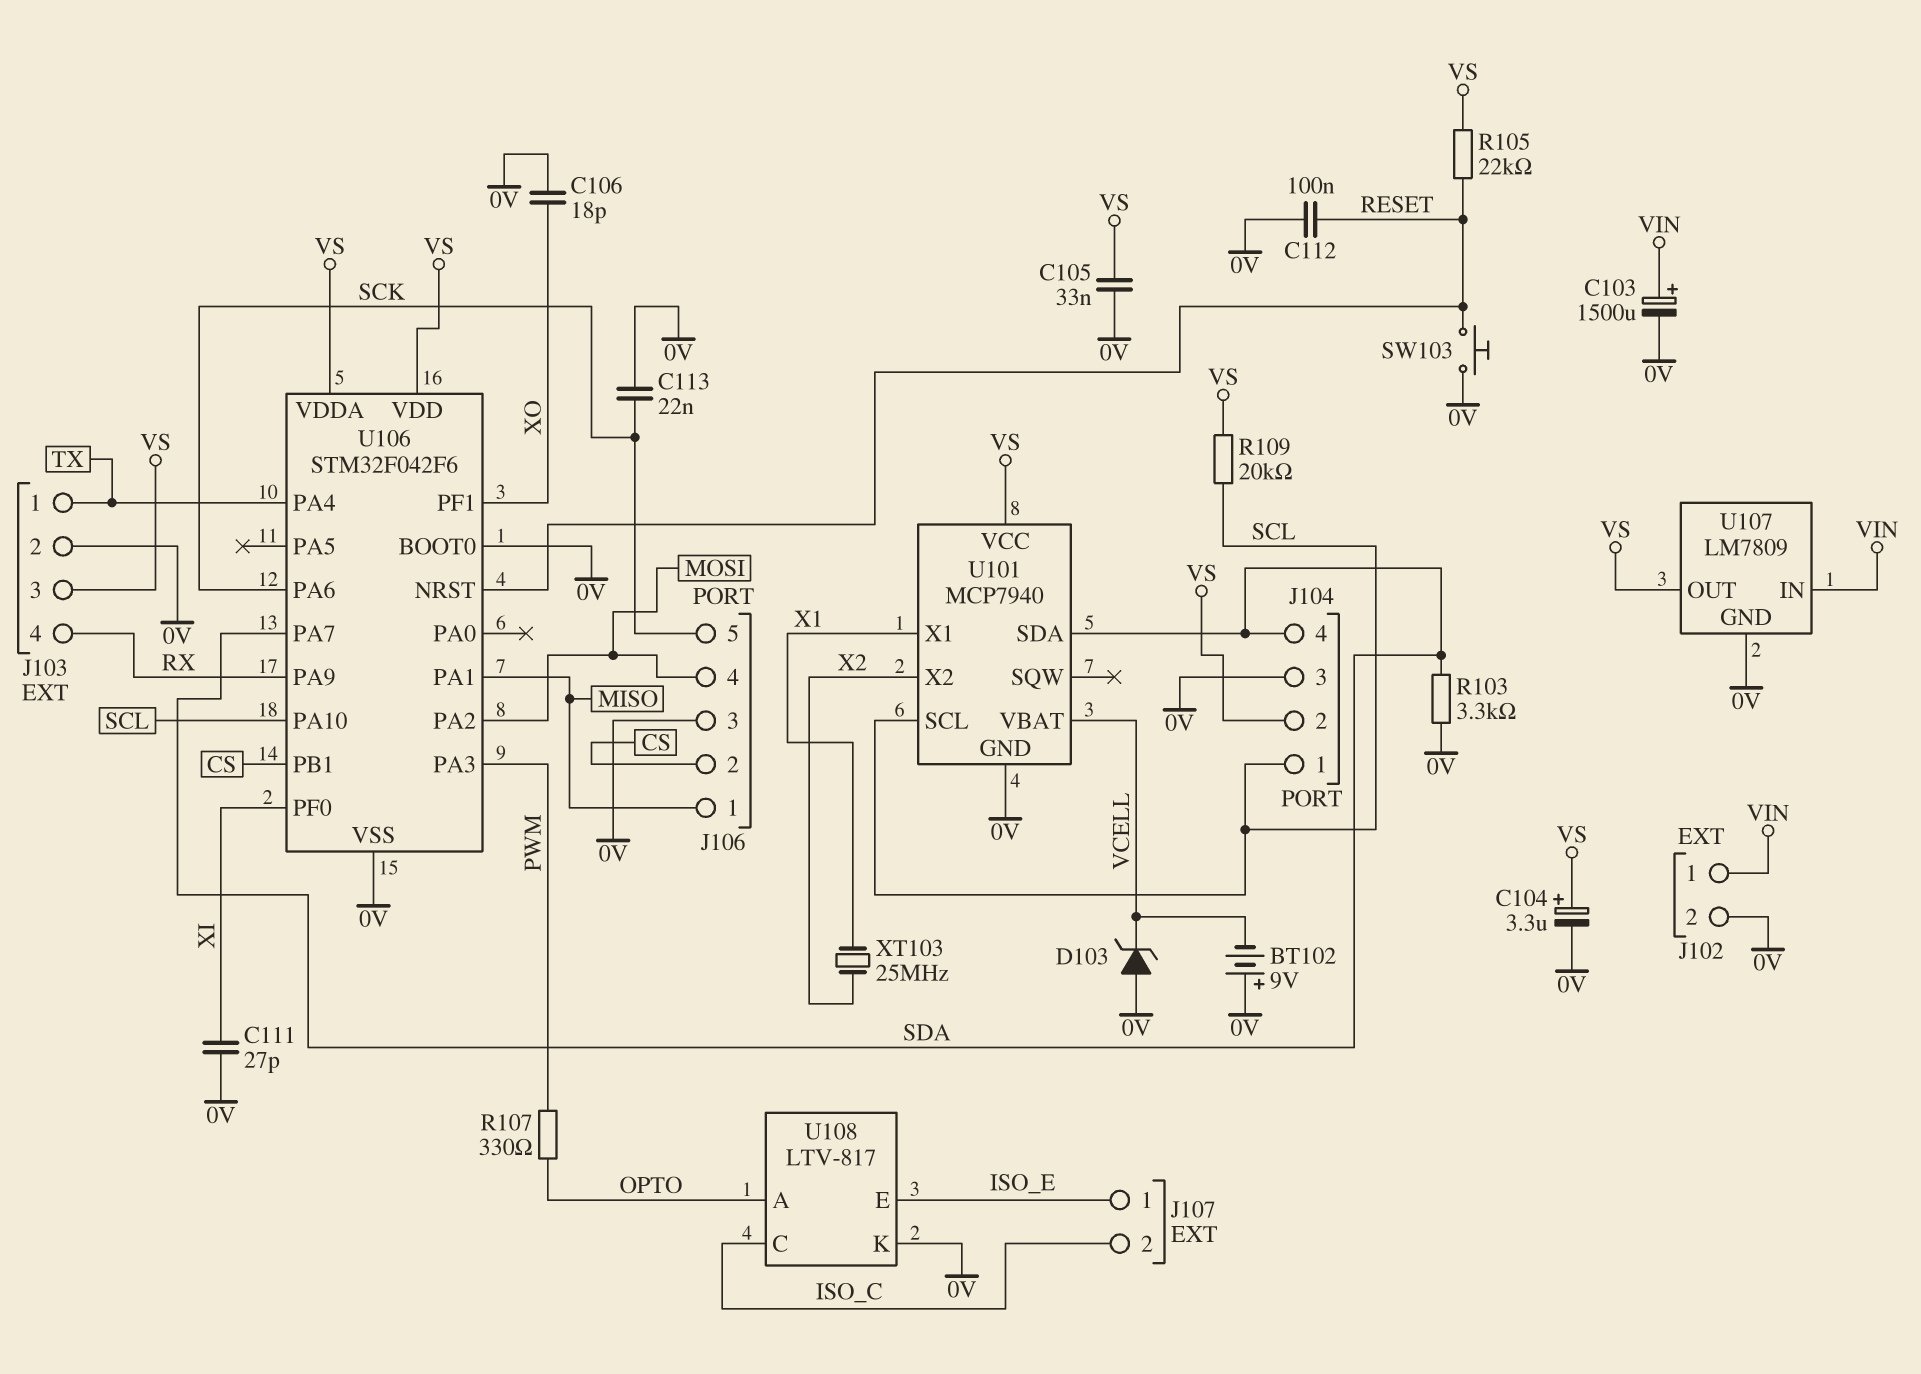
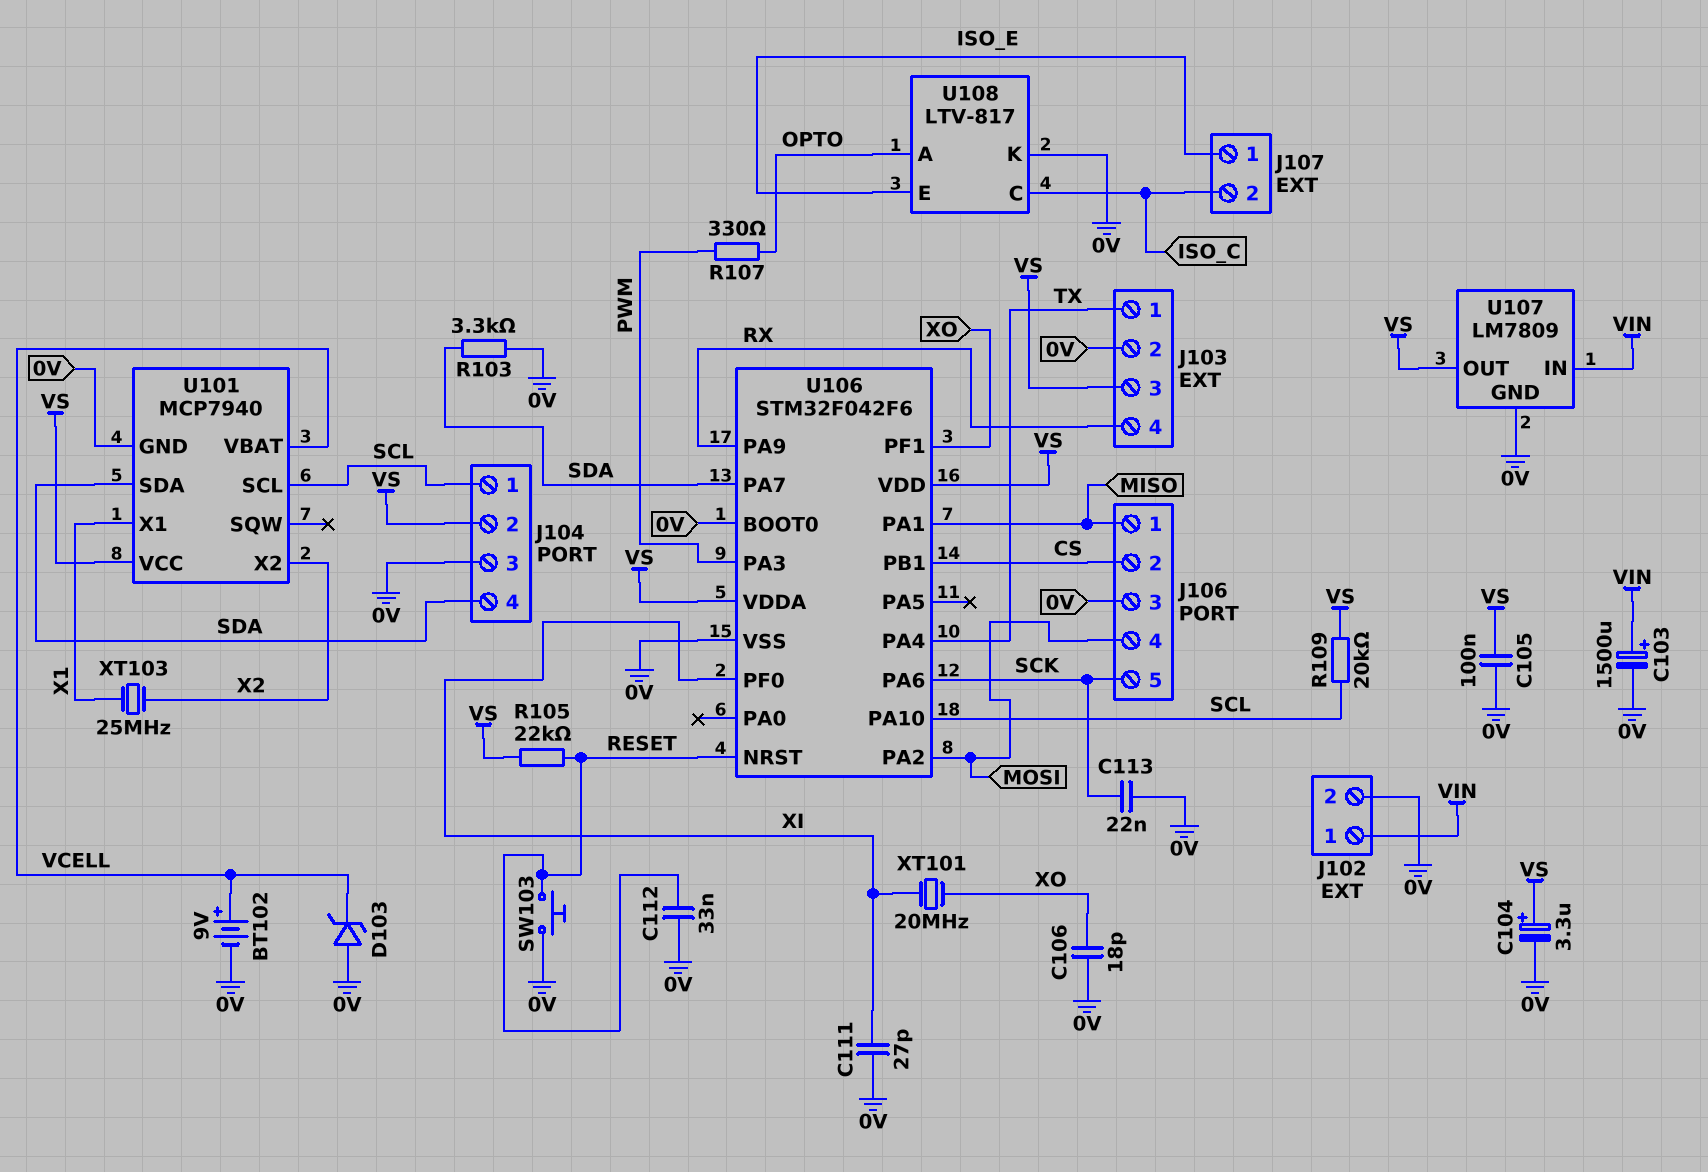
BT102: 9V (plus 0V, minus VCELL) -> 9V (plus VCELL, minus 0V)
C105: 33nF (0V, VS) -> 100nF (0V, VS)
C112: 100nF (0V, RESET) -> 33nF (0V, RESET)
XT101: none -> 20MHz (XI, XO)

